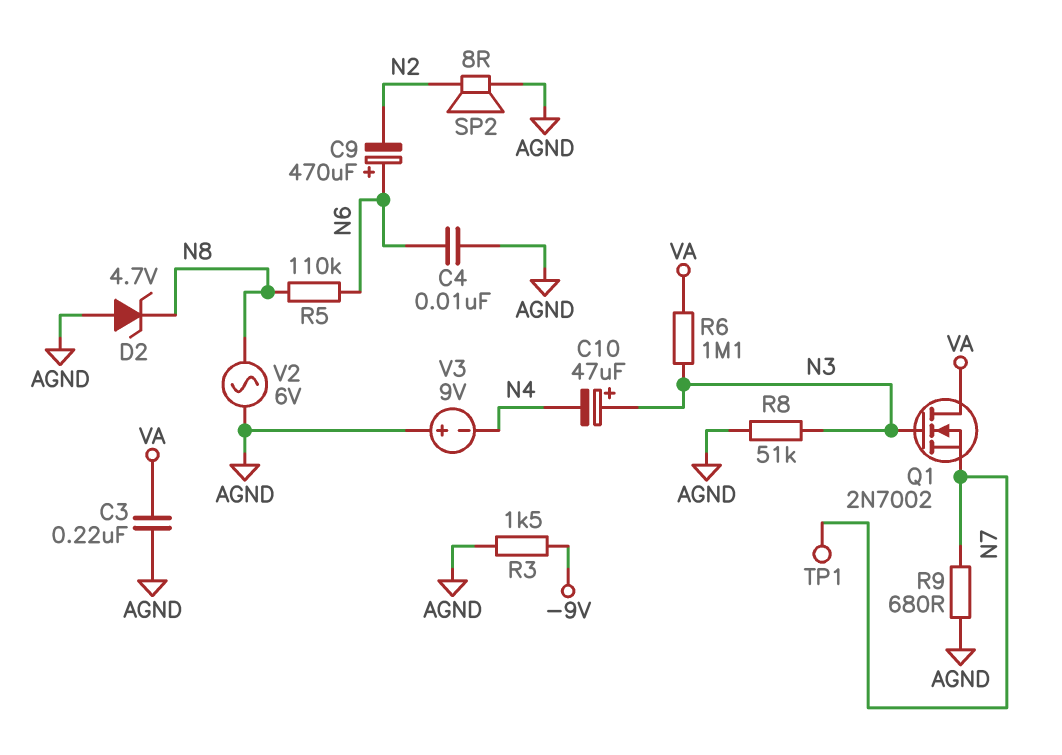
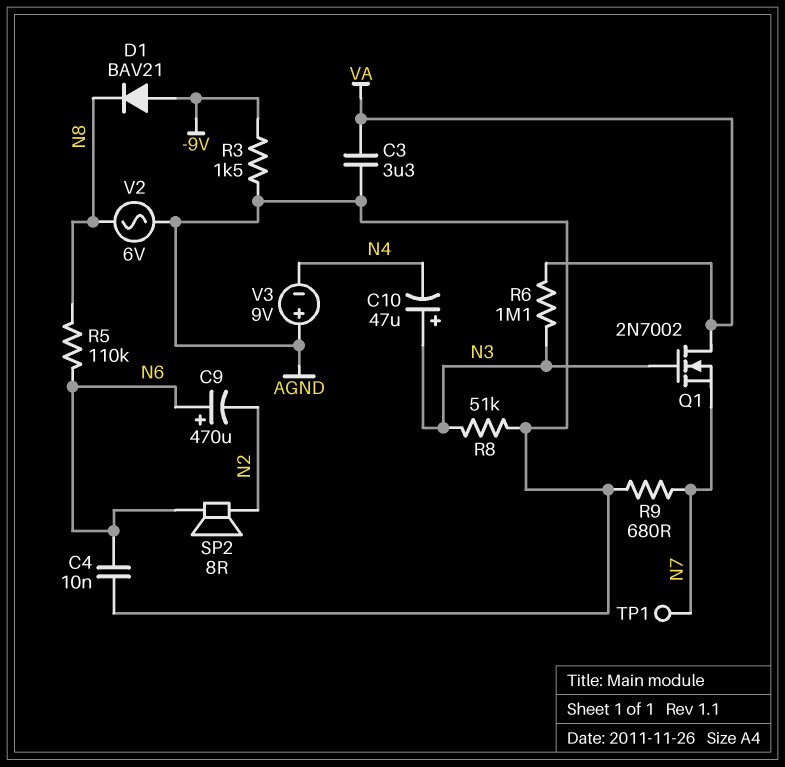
C3: 220nF (AGND, VA) -> 3.3uF (AGND, VA)
D1: none -> diode BAV21 (A -9V, K N8)
D2: zener 4.7V (A AGND, K N8) -> none
SP2: speaker 8R (AGND, N2) -> speaker 8R (N2, N6)

